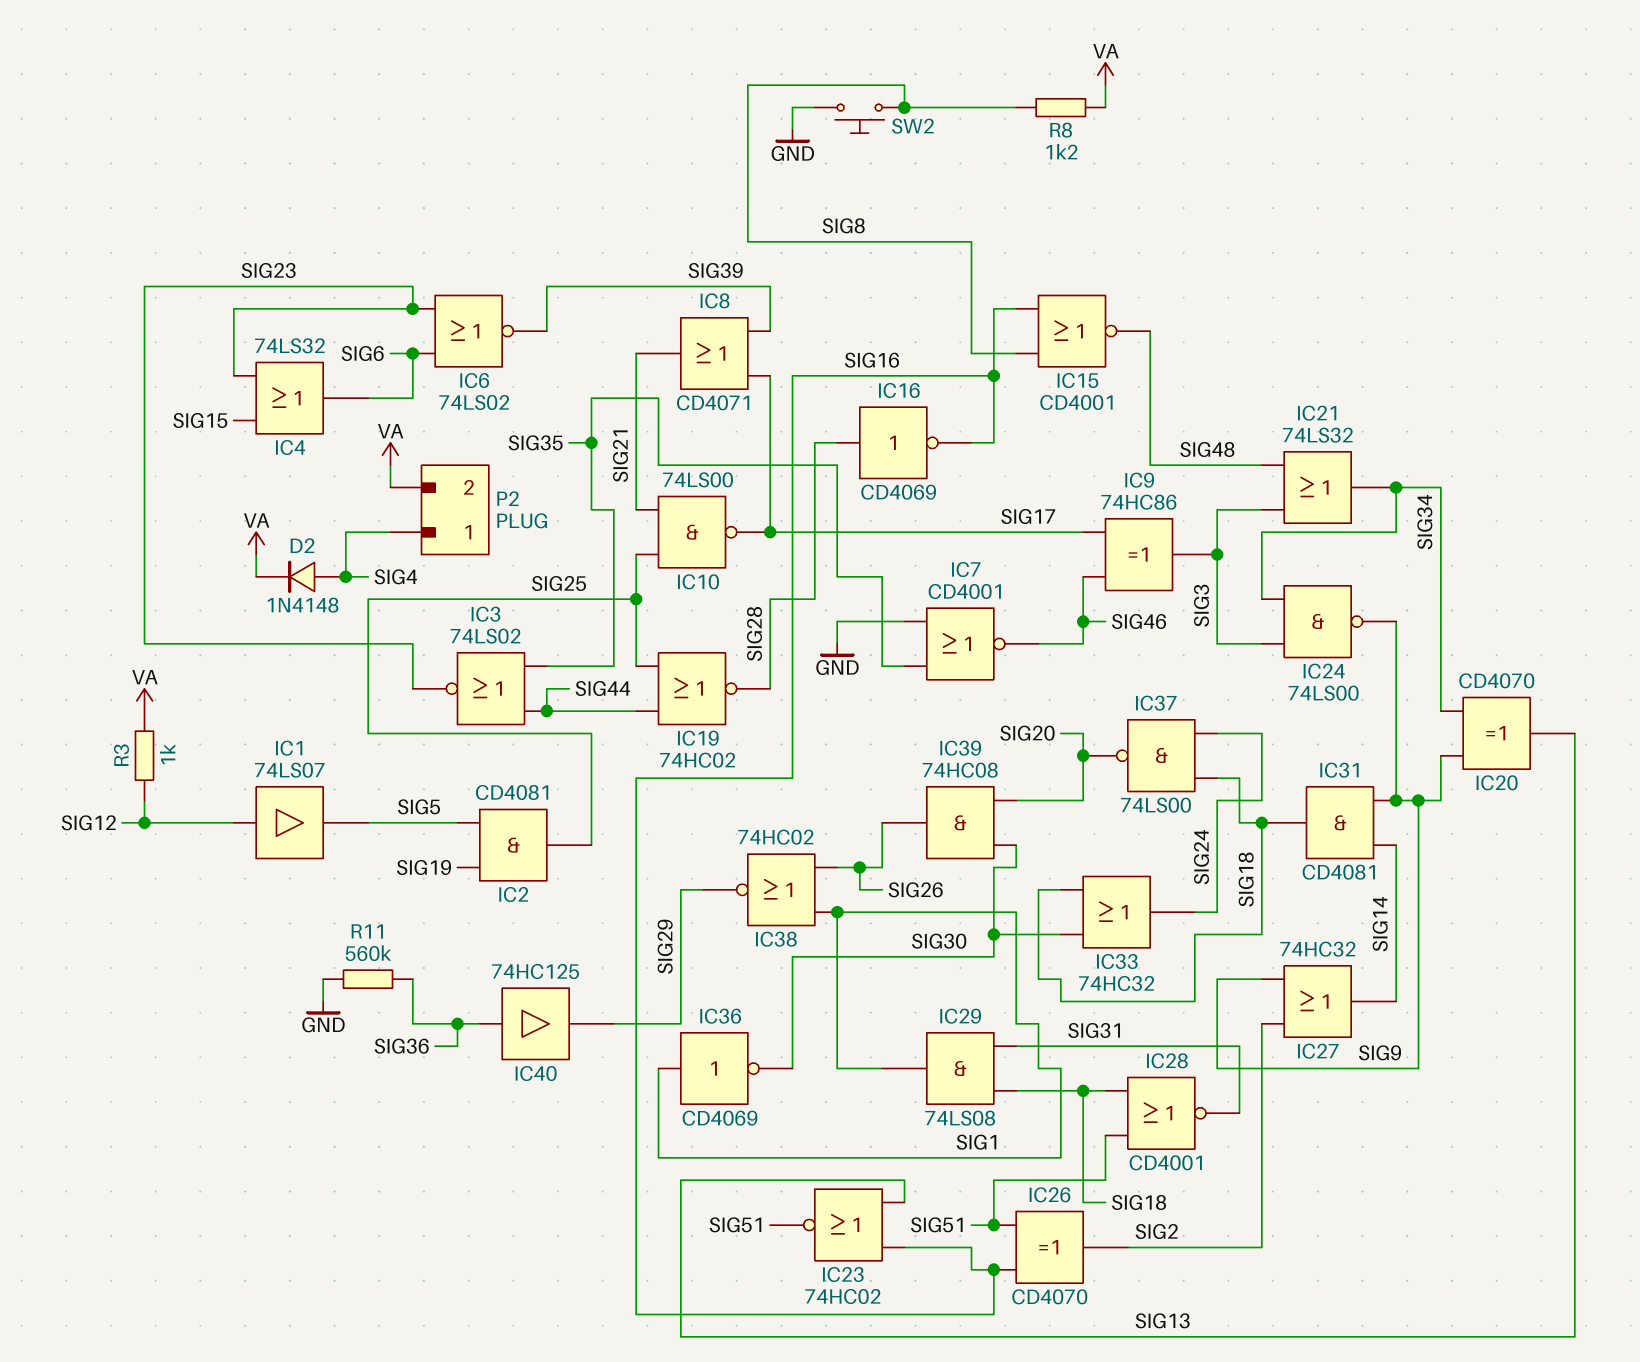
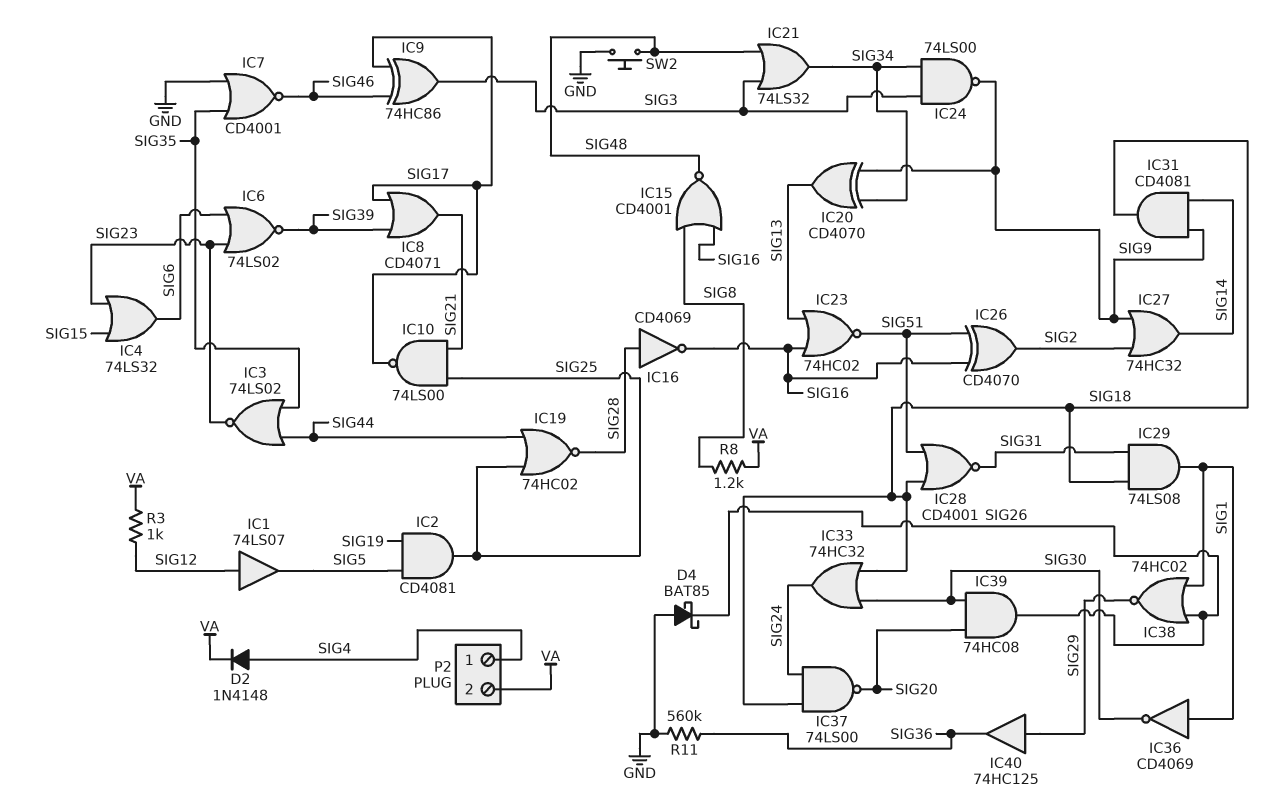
D4: none -> schottky BAT85 (A GND, K SIG26)
IC40: buffer 74HC125 (in SIG36, out SIG29) -> buffer 74HC125 (in SIG29, out SIG36)
SW2: button (GND, SIG8) -> button (GND, SIG48)

